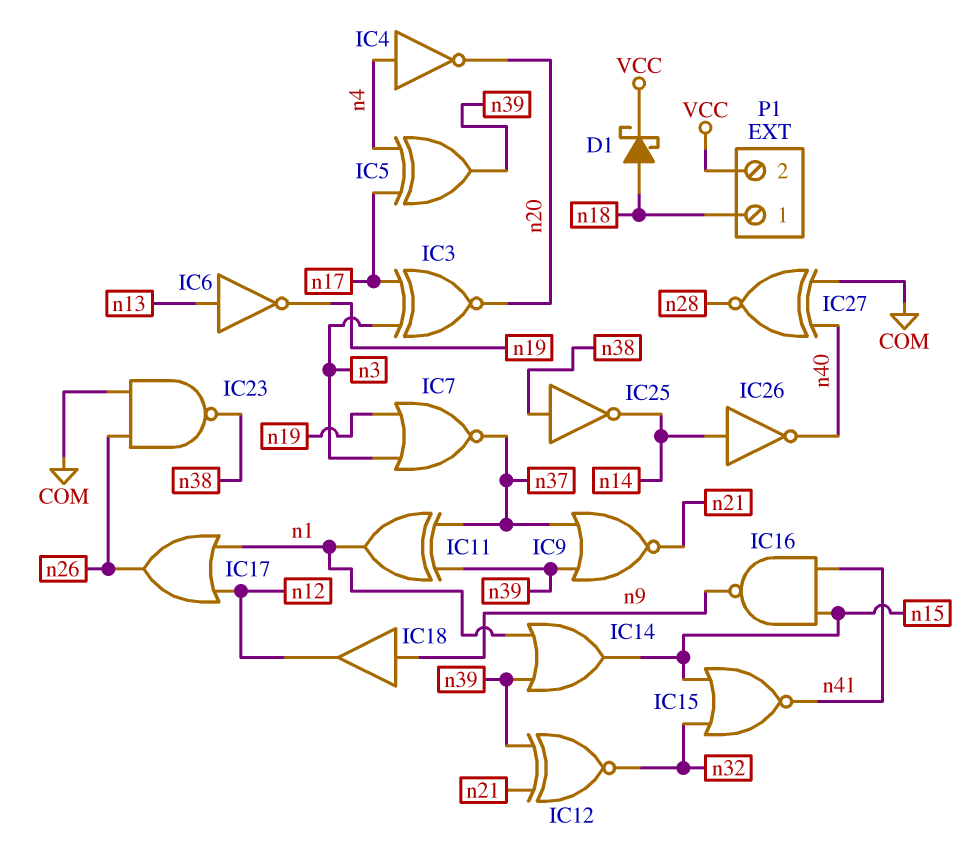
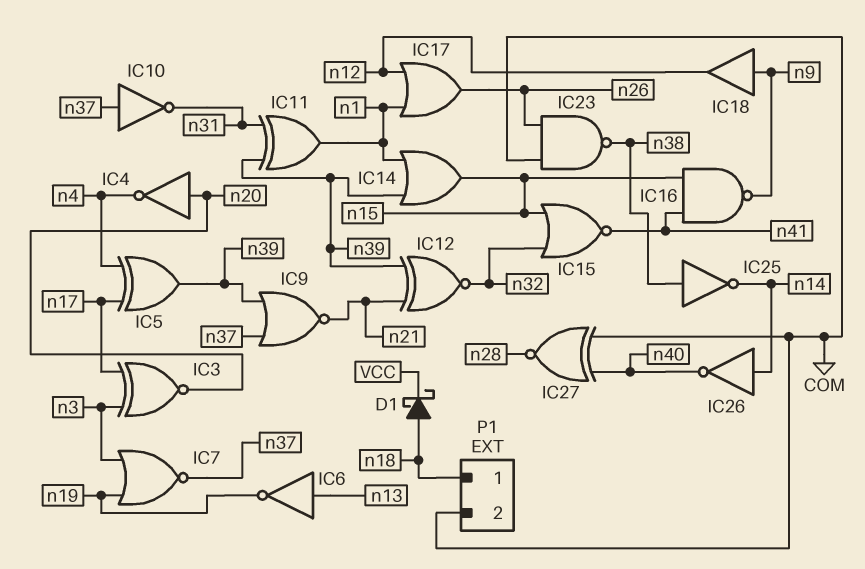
IC4: NOT (in n4, out n20) -> NOT (in n20, out n4)
IC10: none -> NOT (in n37, out n31)
IC11: XOR (in n37, in n39, out n1) -> XOR (in n31, in n39, out n1)
P1 pin 2: VCC -> COM

